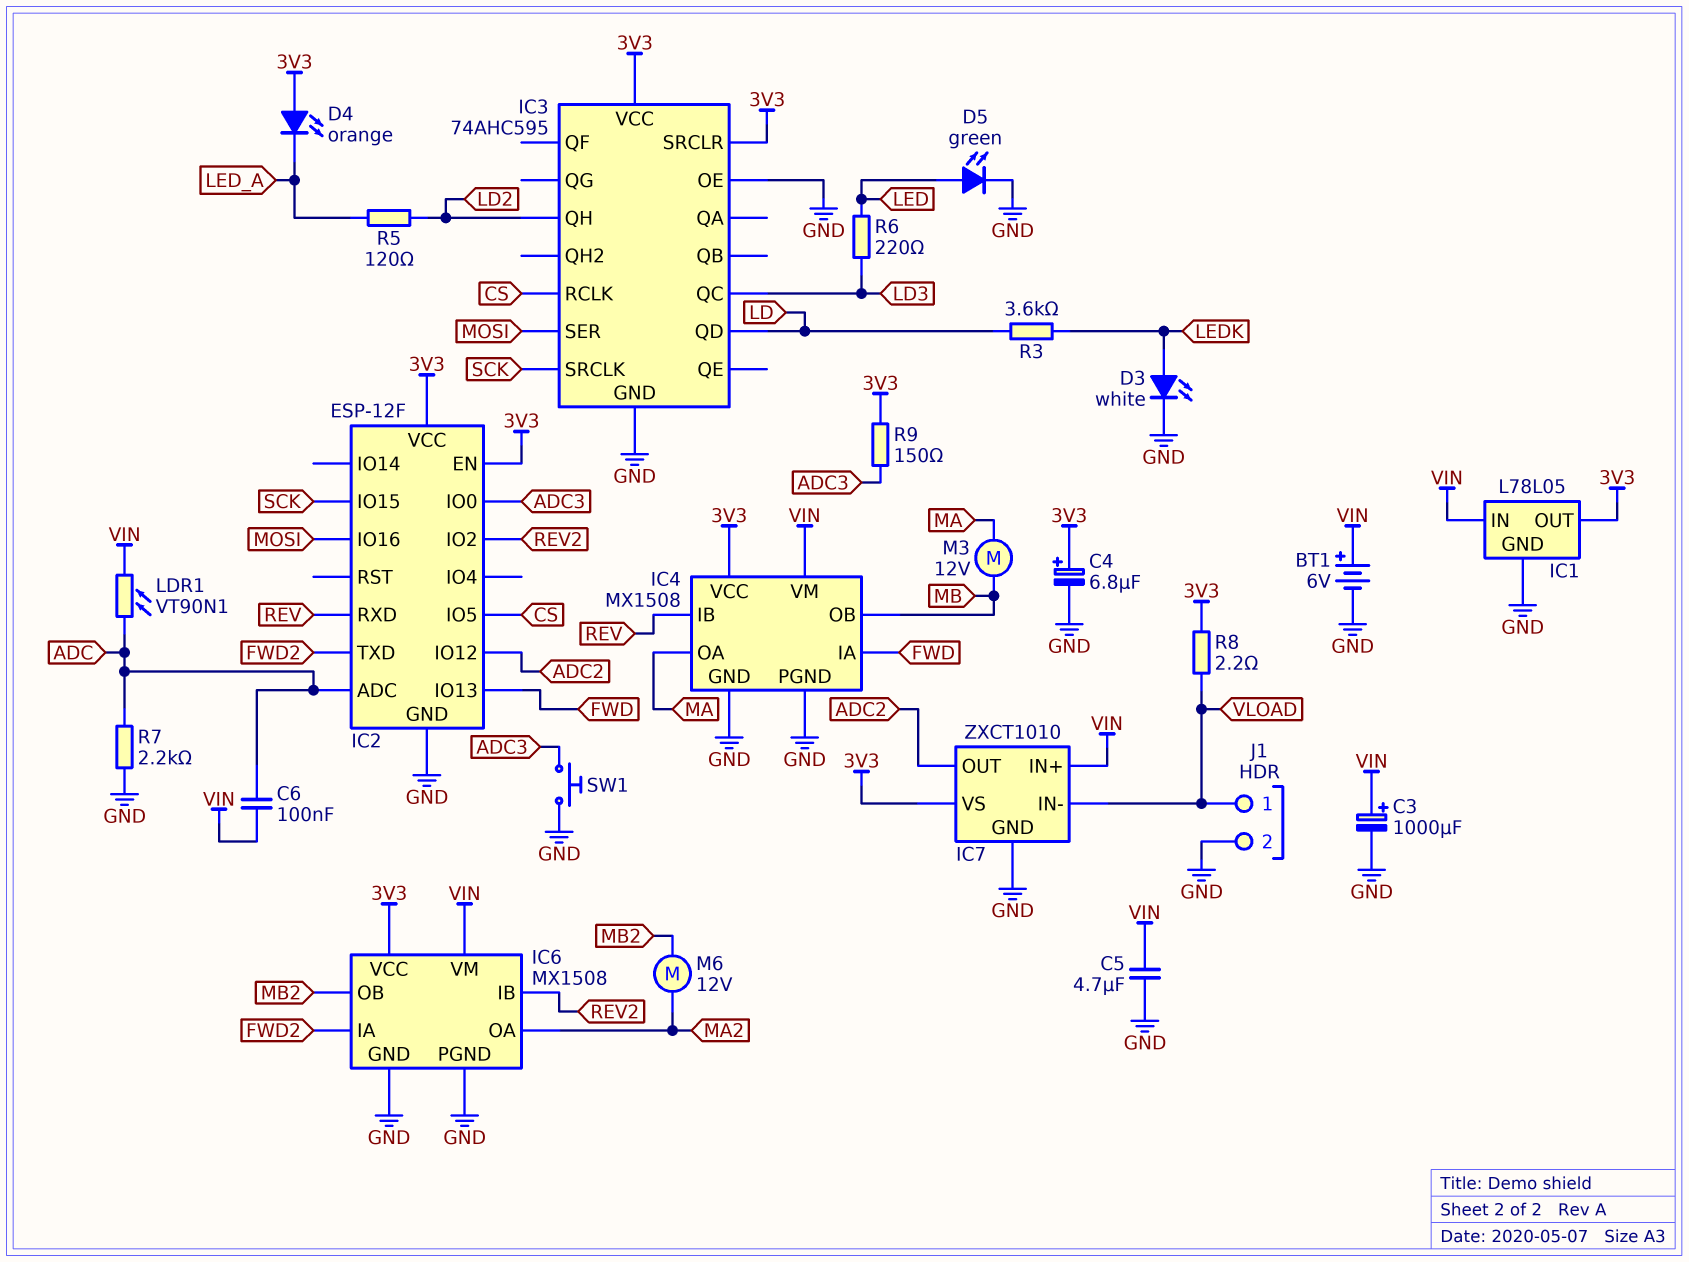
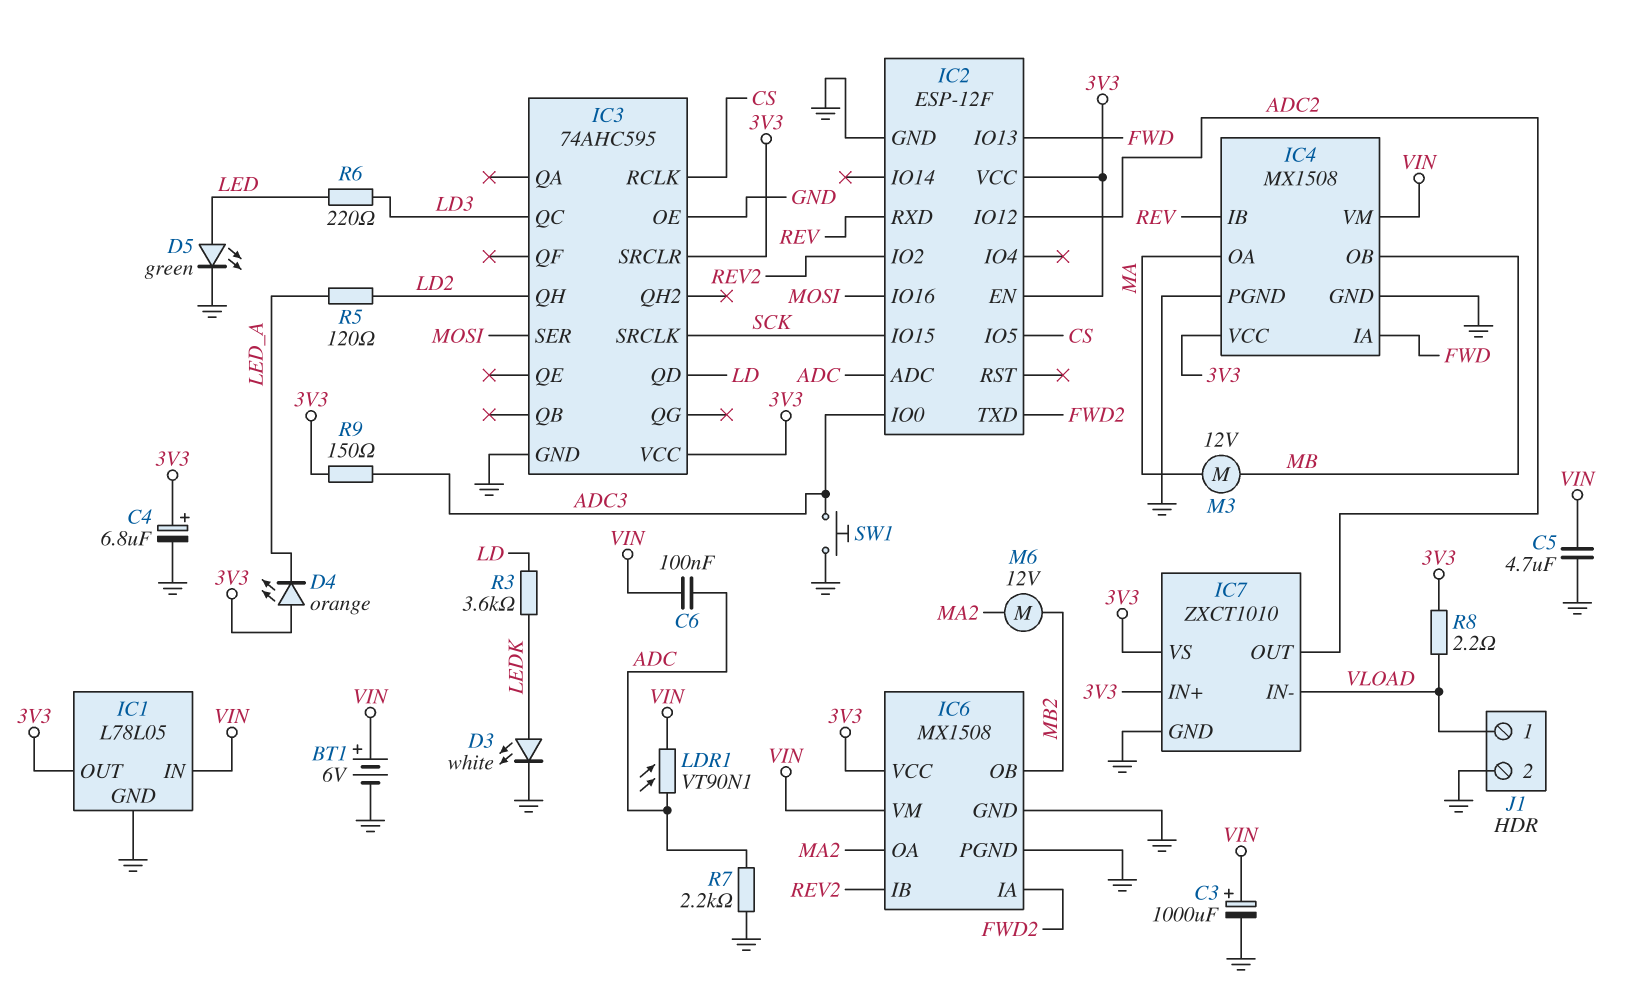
IC7 pin IN+: VIN -> 3V3

